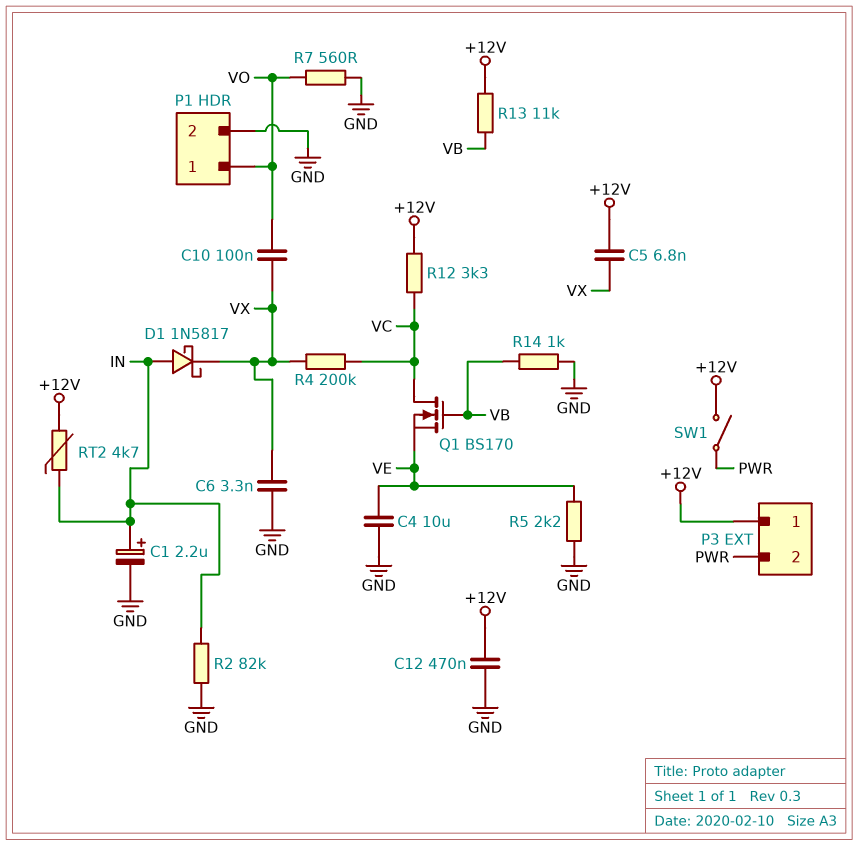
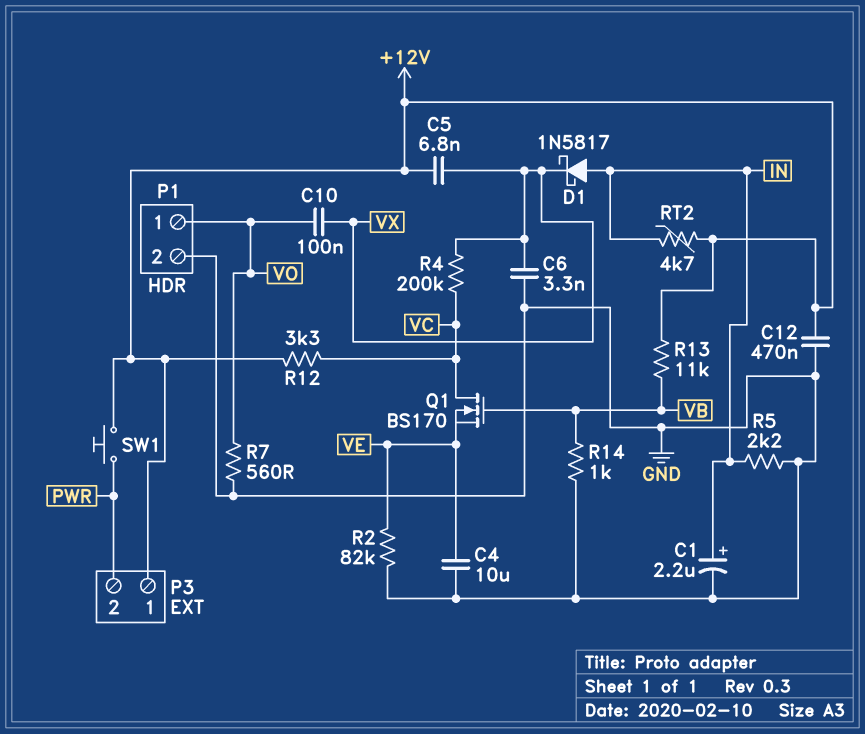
R2: 82k (GND, IN) -> 82k (GND, VE)
R5: 2.2k (GND, VE) -> 2.2k (GND, IN)
SW1: switch (+12V, PWR) -> button (+12V, PWR)

